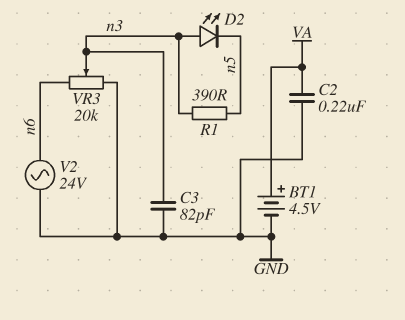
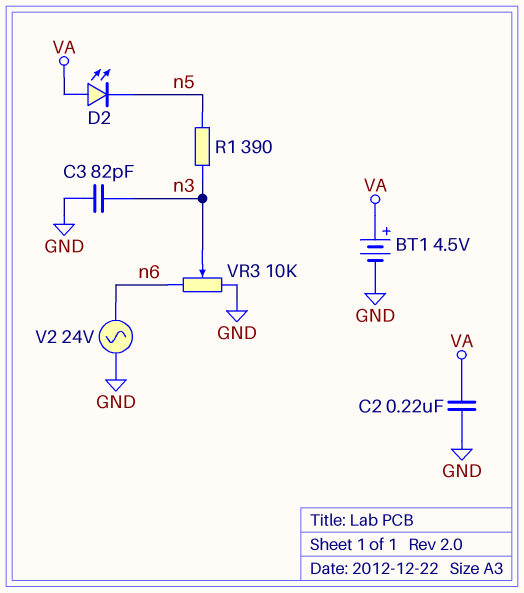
D2: LED (A n3, K n5) -> LED (A VA, K n5)
VR3: 20k (GND, n6, wiper n3) -> 10k (GND, n6, wiper n3)

